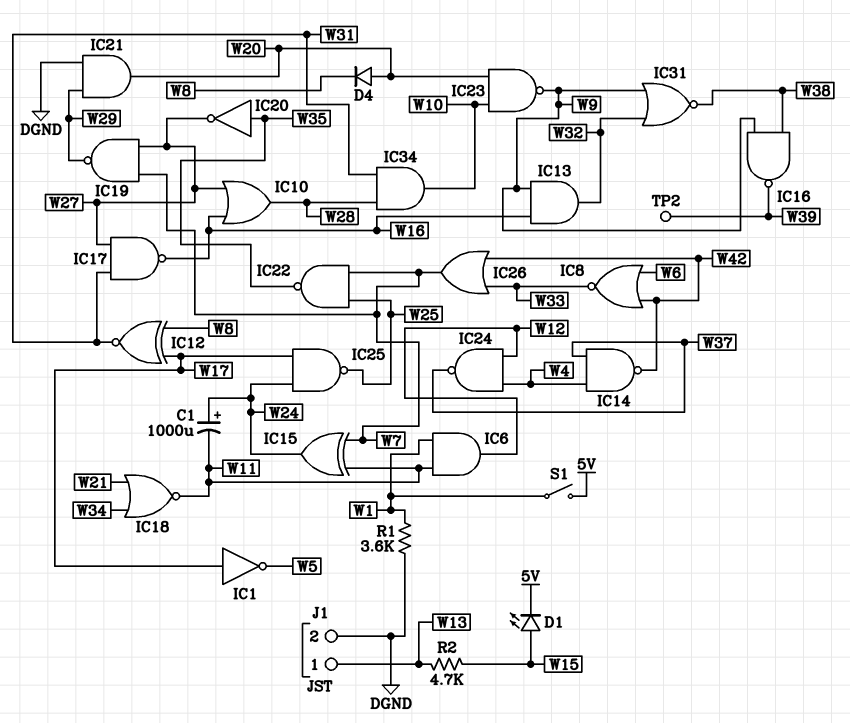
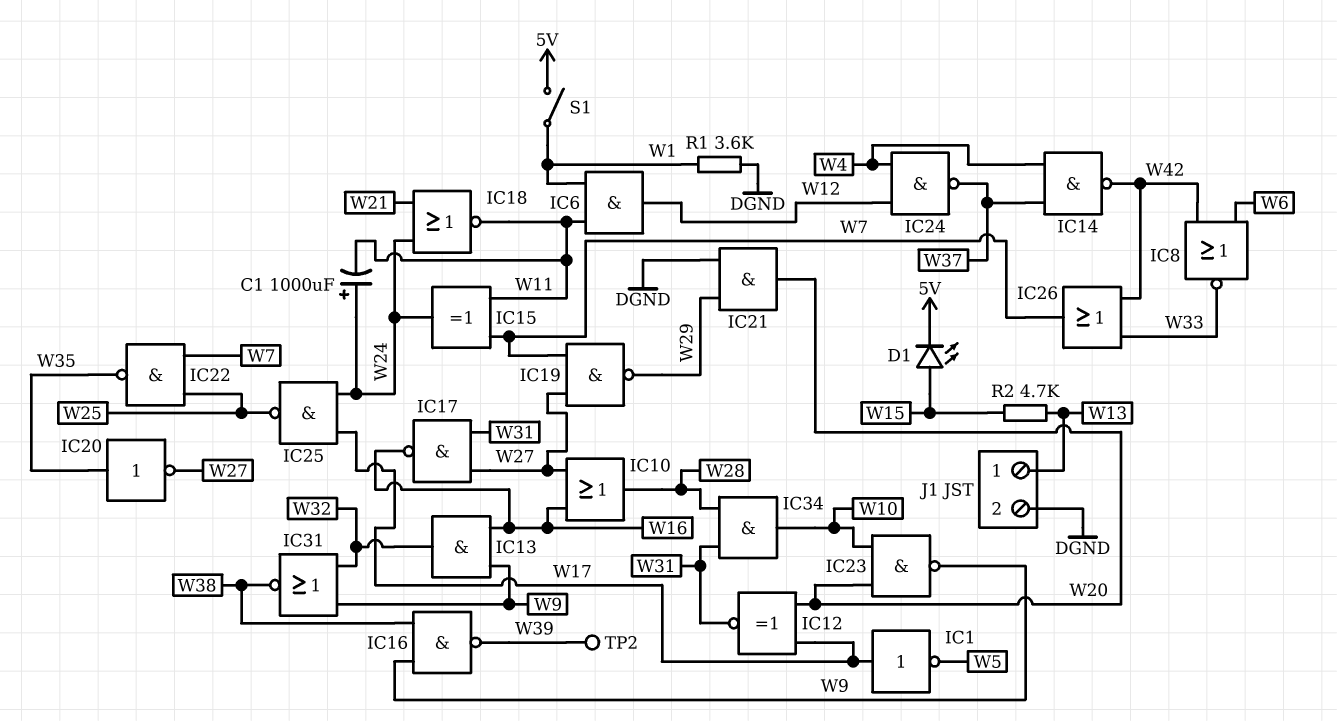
D4: diode (A W20, K W8) -> none
IC12: XNOR (in W8, in W17, out W31) -> XNOR (in W17, in W20, out W31)
IC18: NOR (in W21, in W34, out W11) -> NOR (in W21, in W24, out W11)

